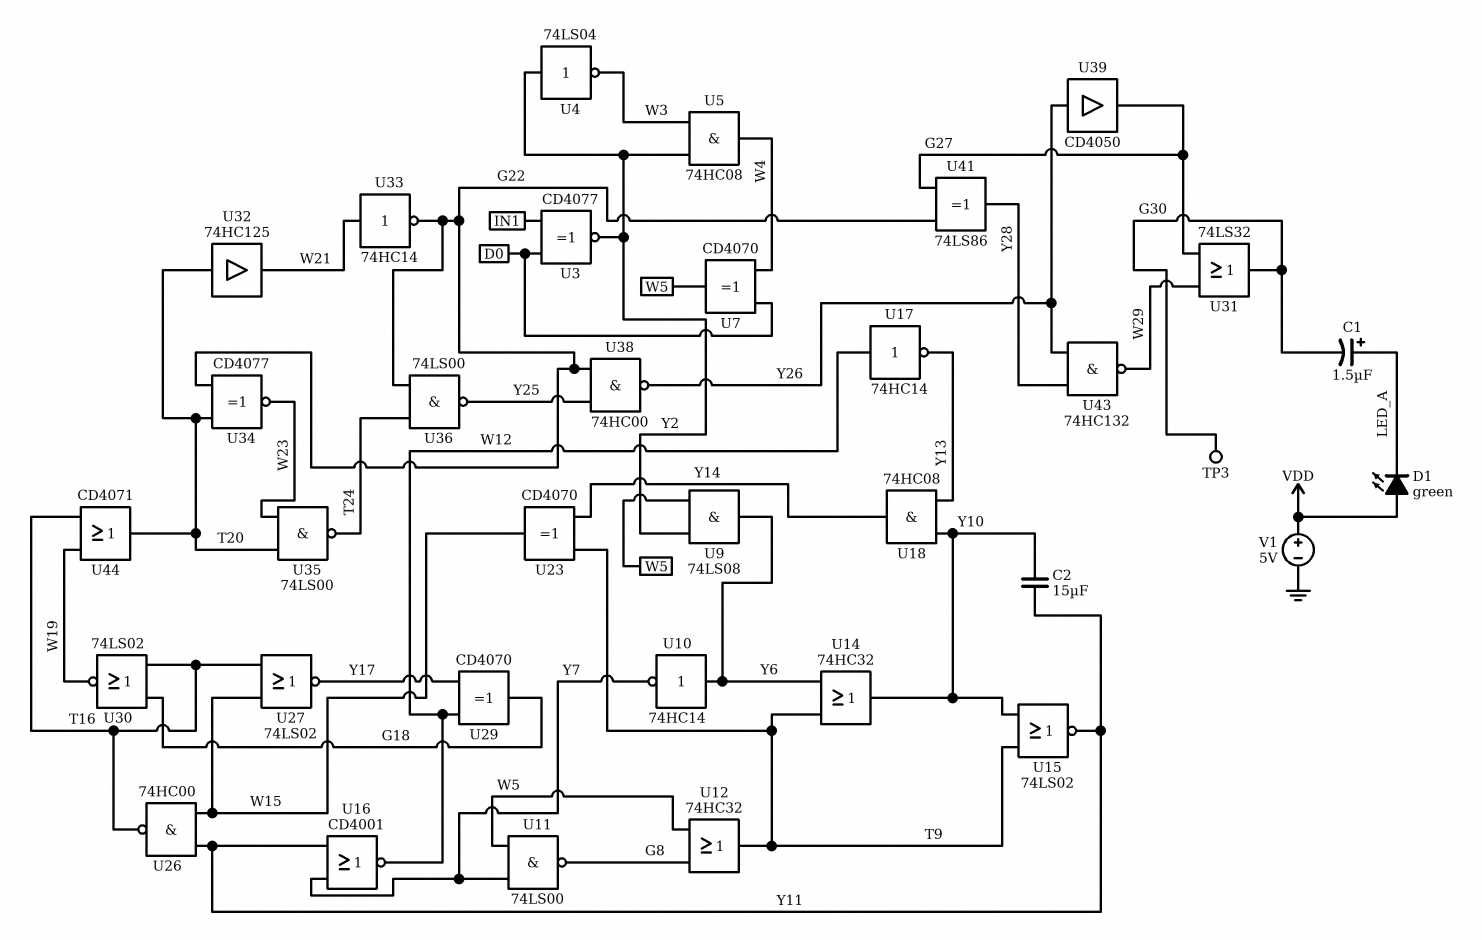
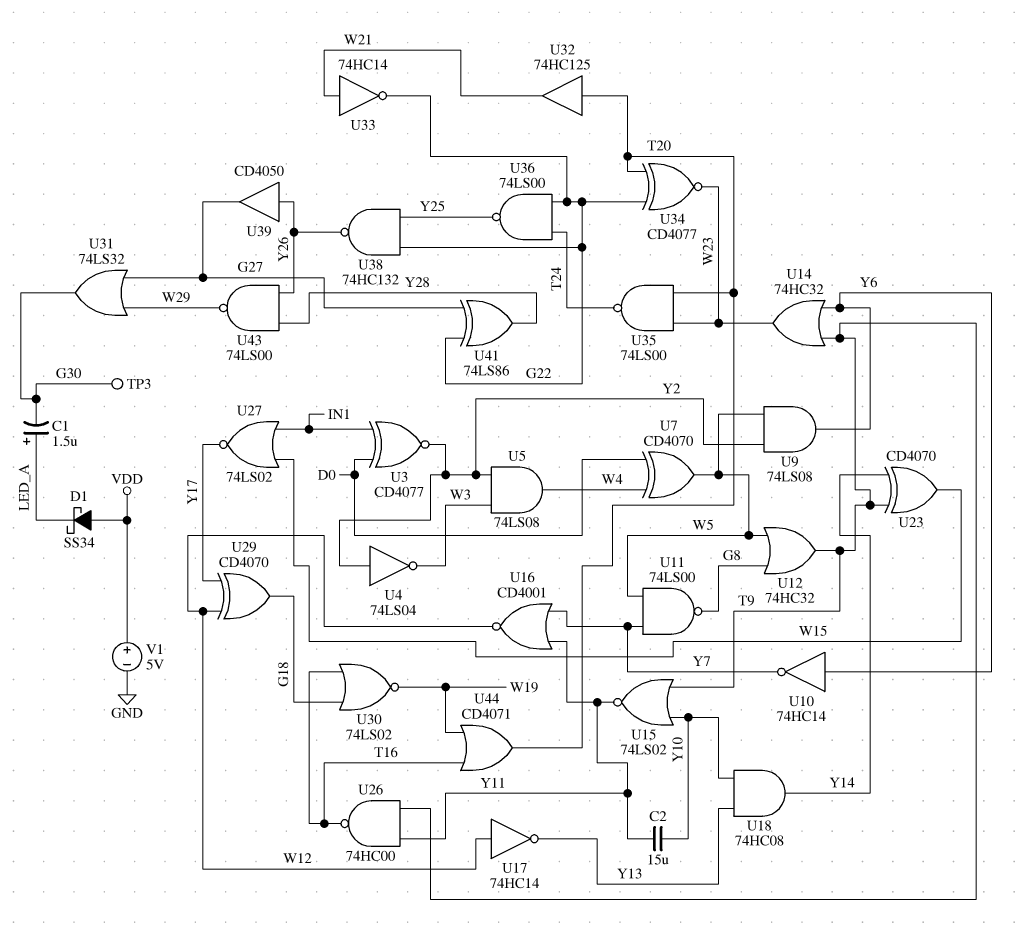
D1: LED green (A VDD, K LED_A) -> schottky SS34 (A VDD, K LED_A)
U5: AND 74HC08 (in W3, in Y2, out W4) -> AND 74LS08 (in W3, in Y2, out W4)
U14: OR 74HC32 (in T9, in Y6, out Y10) -> OR 74HC32 (in T9, in Y6, out W23)
U26: NAND 74HC00 (in W15, in Y11, out T16) -> NAND 74HC00 (in T9, in Y11, out T16)
U27: NOR 74LS02 (in T16, in W15, out Y17) -> NOR 74LS02 (in IN1, in W15, out Y17)
U38: NAND 74HC00 (in G22, in Y25, out Y26) -> NAND 74HC132 (in G22, in Y25, out Y26)
U43: NAND 74HC132 (in Y26, in Y28, out W29) -> NAND 74LS00 (in Y26, in Y28, out W29)

